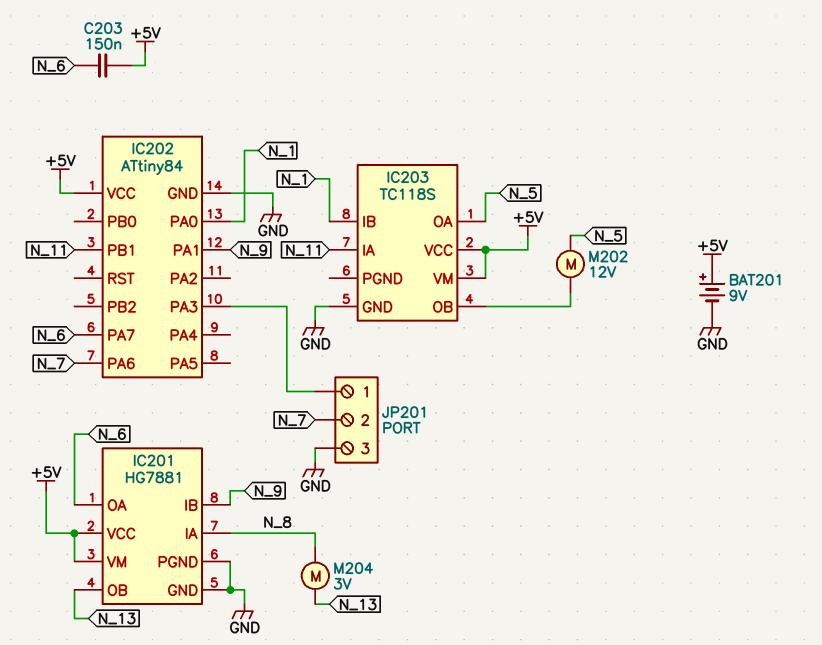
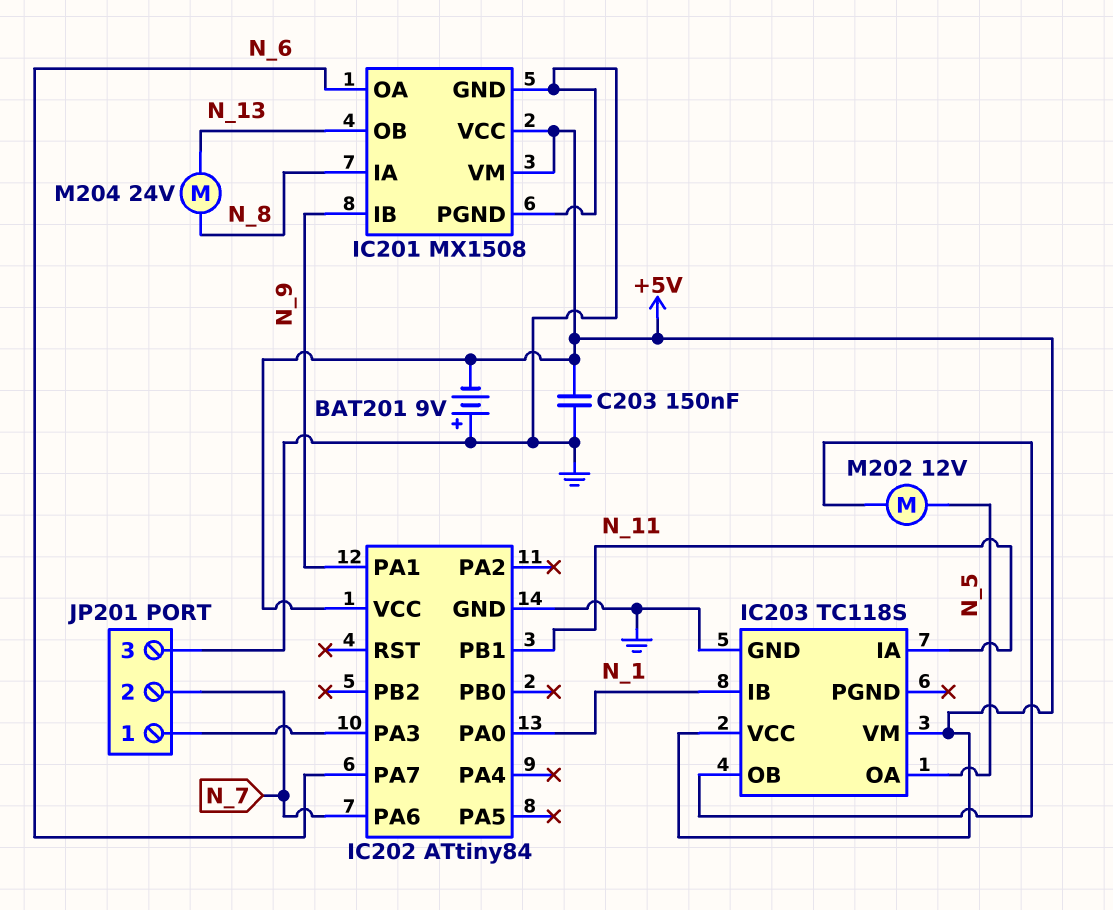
BAT201: 9V (plus +5V, minus GND) -> 9V (plus GND, minus +5V)
C203: 150nF (+5V, N_6) -> 150nF (+5V, GND)
IC201: HG7881 -> MX1508
M204: motor 3V (N_8, N_13) -> motor 24V (N_8, N_13)

